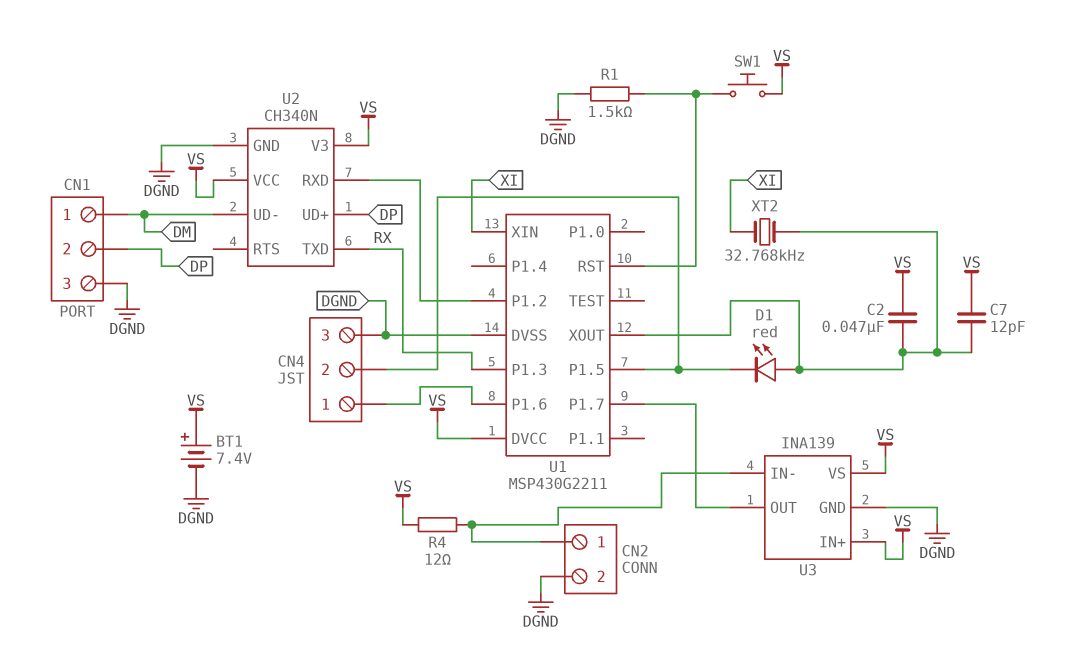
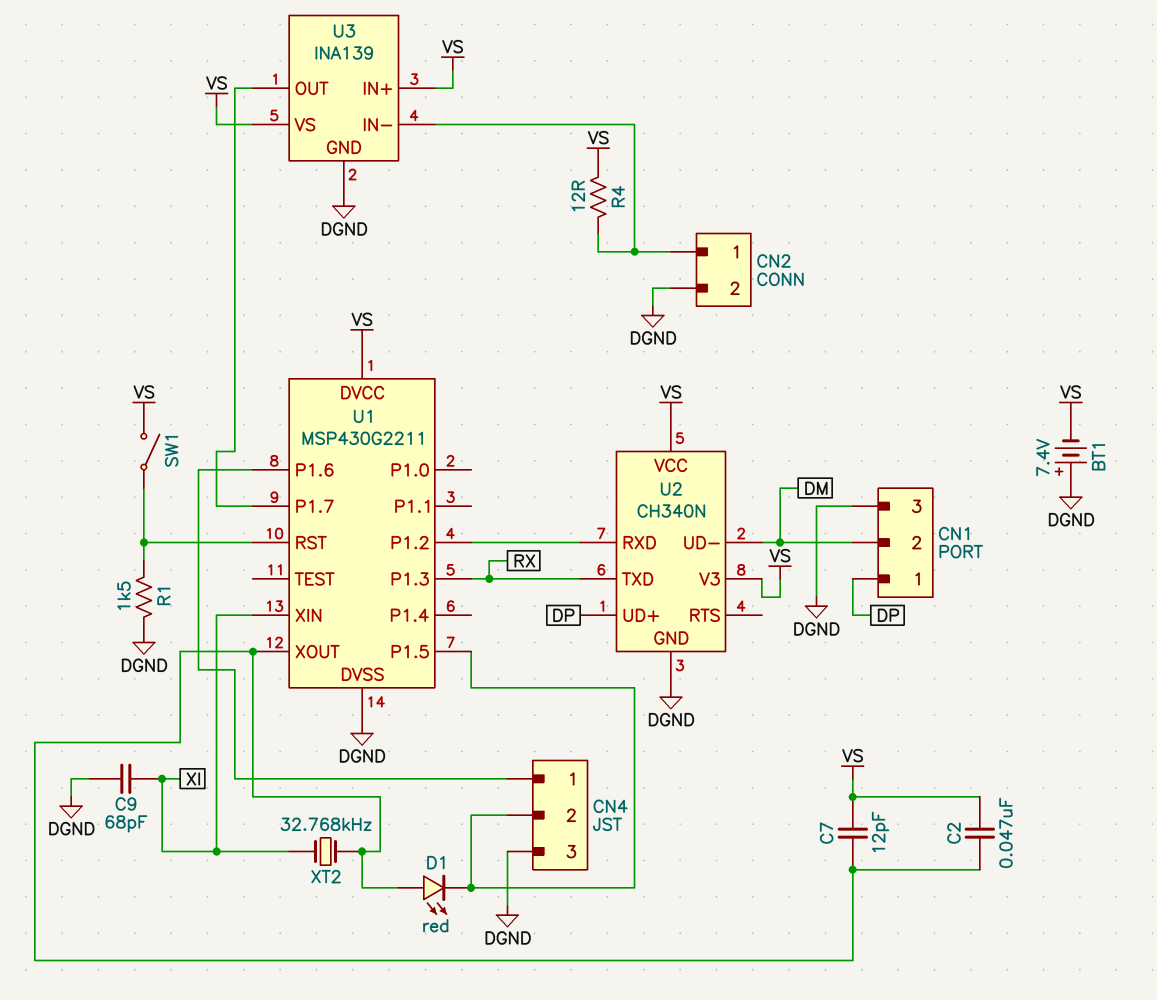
BT1: 7.4V (plus VS, minus DGND) -> 7.4V (plus DGND, minus VS)
C9: none -> 68pF (DGND, XI)
CN1 pin 1: DM -> DP
CN1 pin 2: DP -> DM
SW1: button (U1/RST, VS) -> switch (U1/RST, VS)

